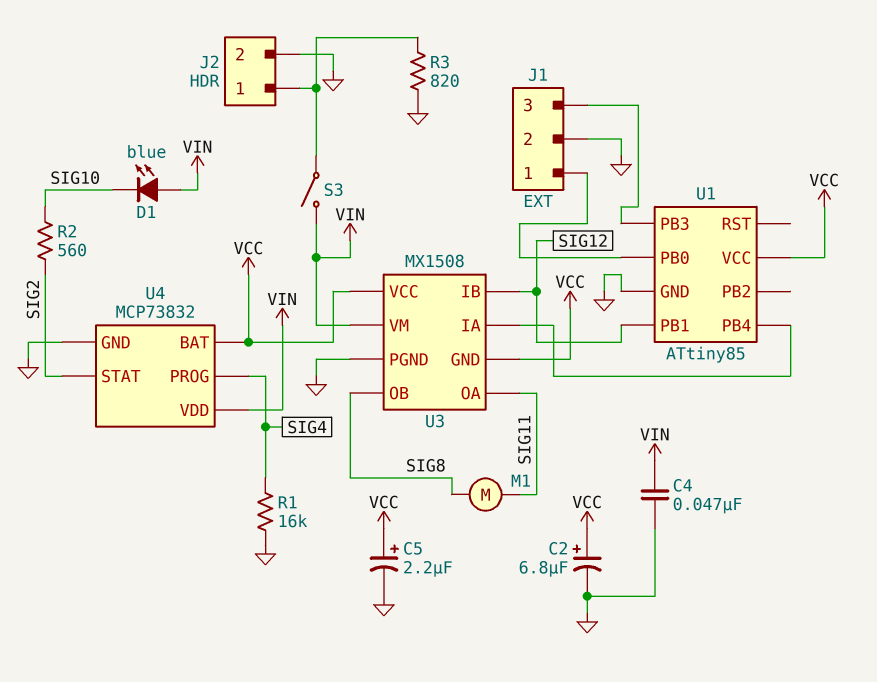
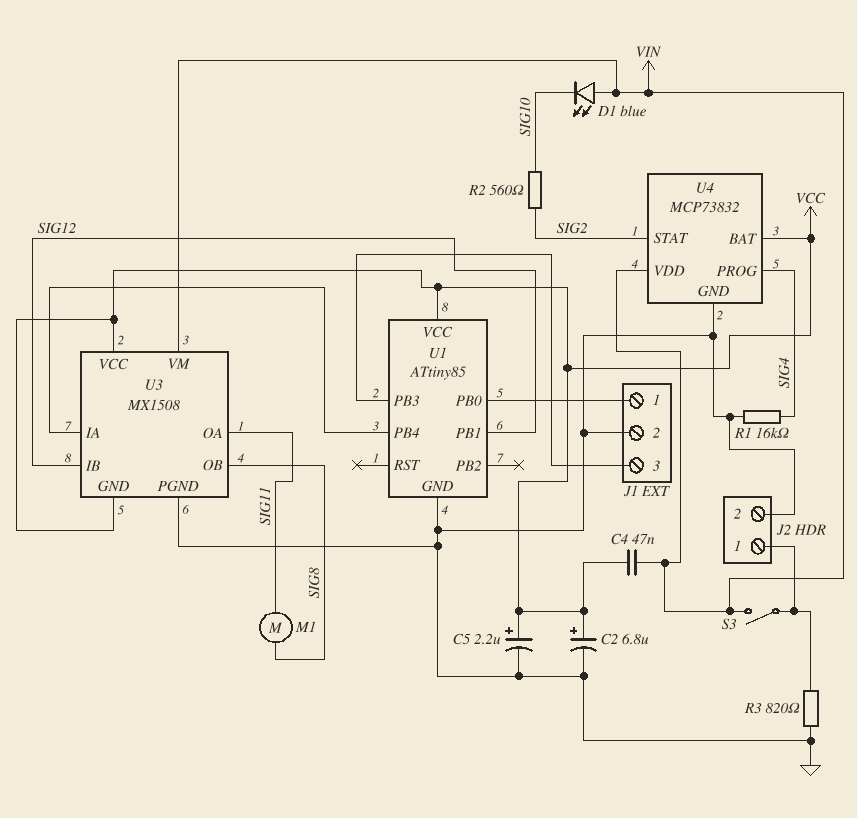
C4: 47nF (GND, VIN) -> 47nF (VCC, VIN)

